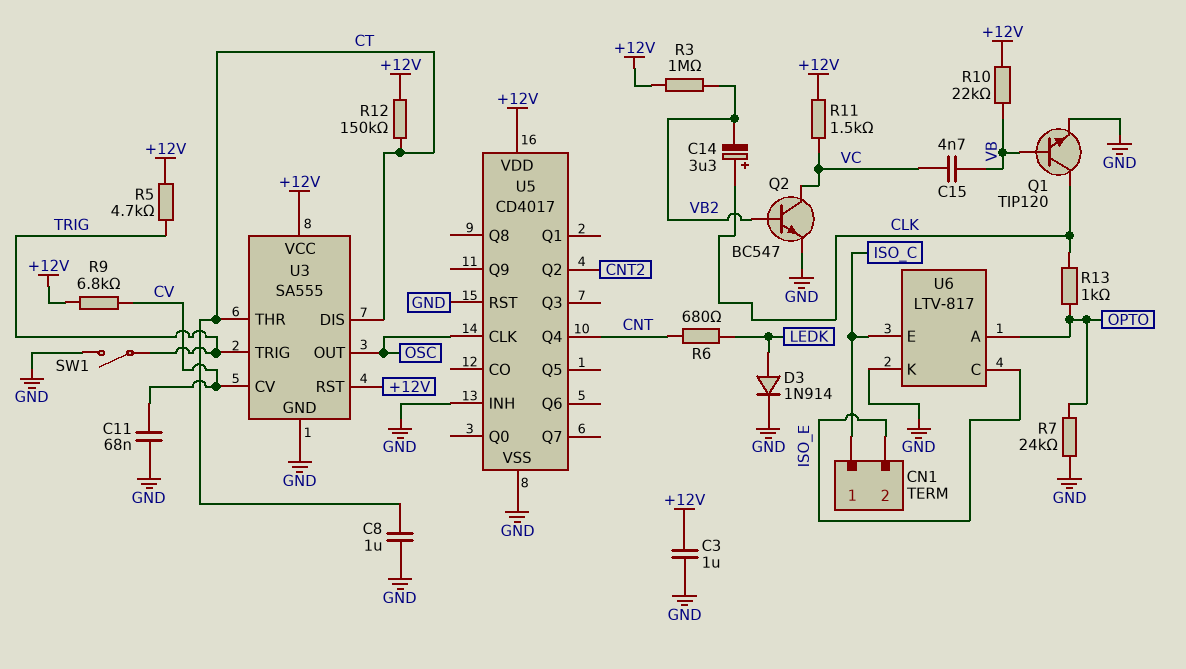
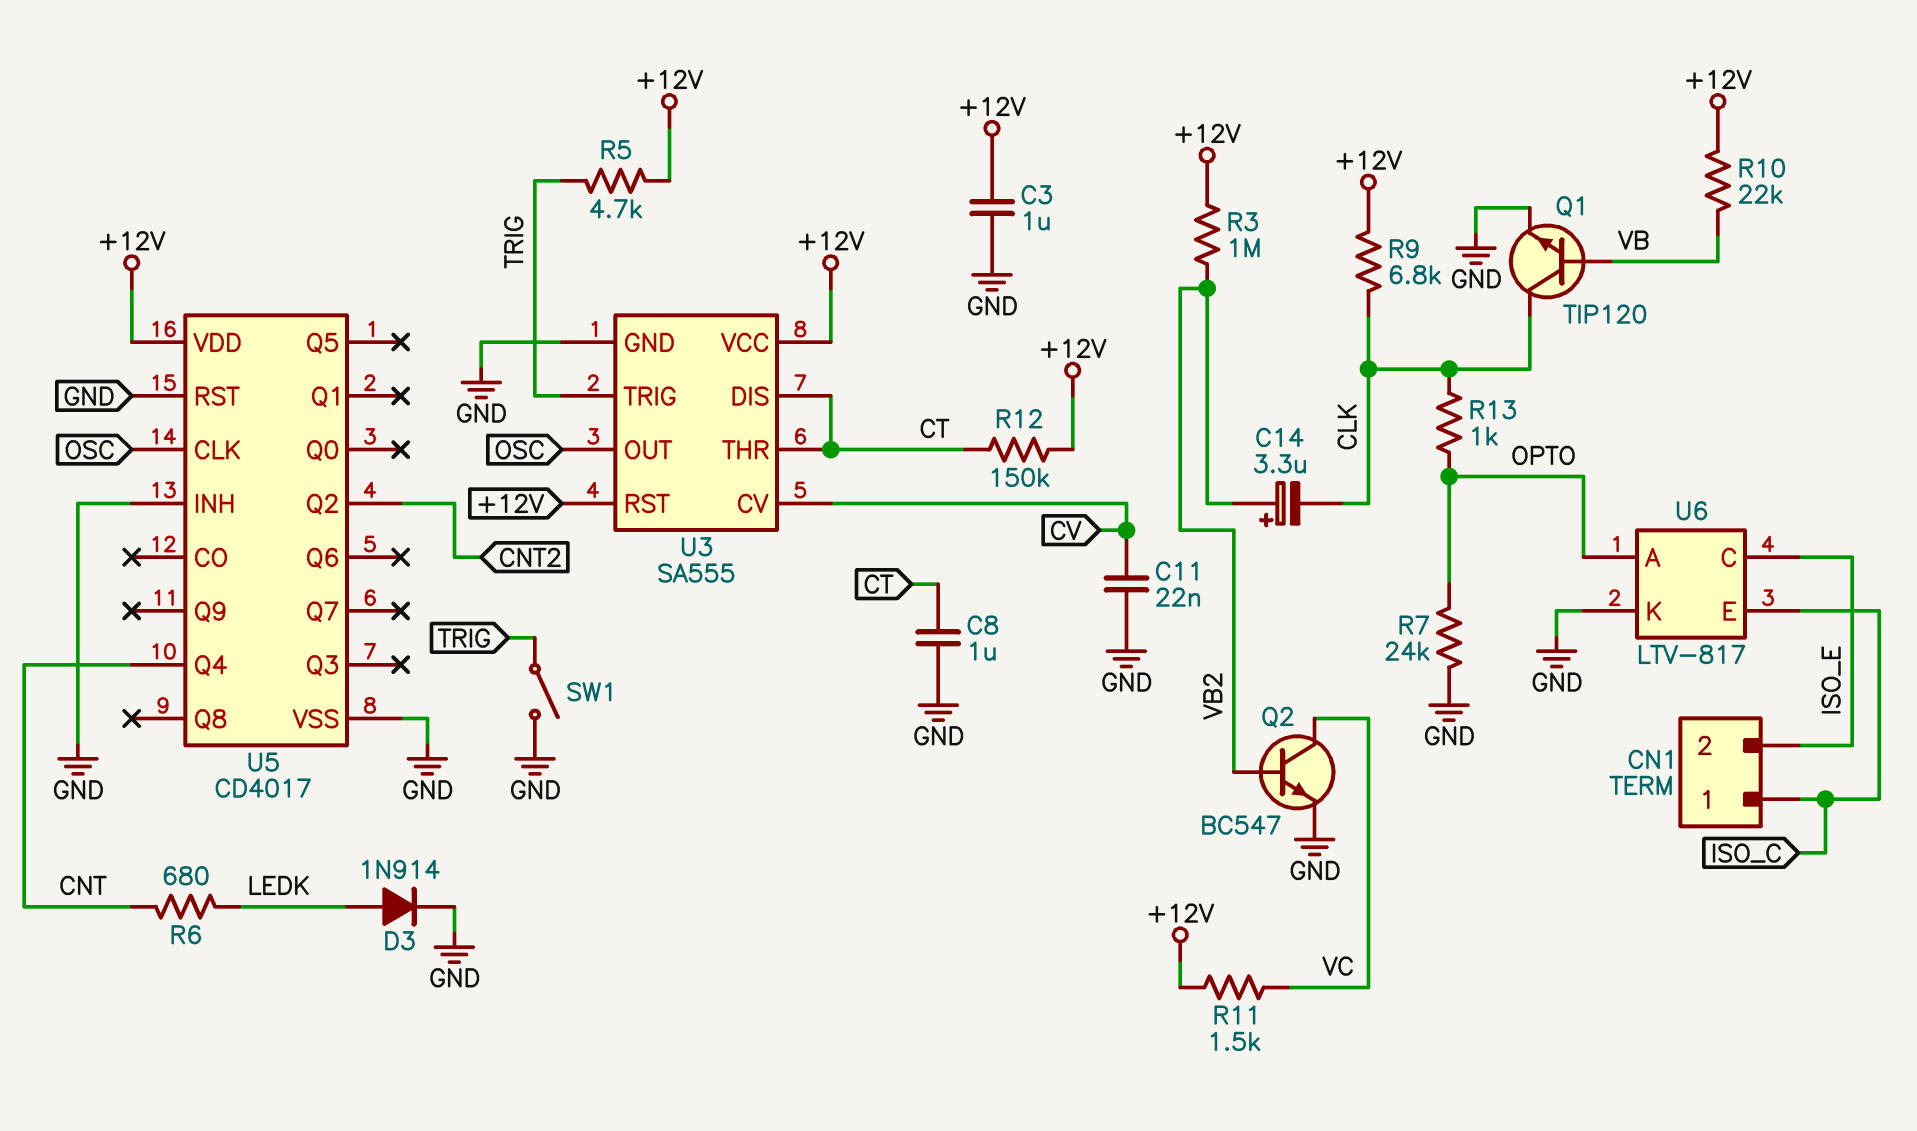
C11: 68nF (CV, GND) -> 22nF (CV, GND)
C14: 3.3uF (plus CLK, minus VB2) -> 3.3uF (plus VB2, minus CLK)
C15: 4.7nF (VB, VC) -> none
R9: 6.8k (+12V, CV) -> 6.8k (+12V, CLK)

